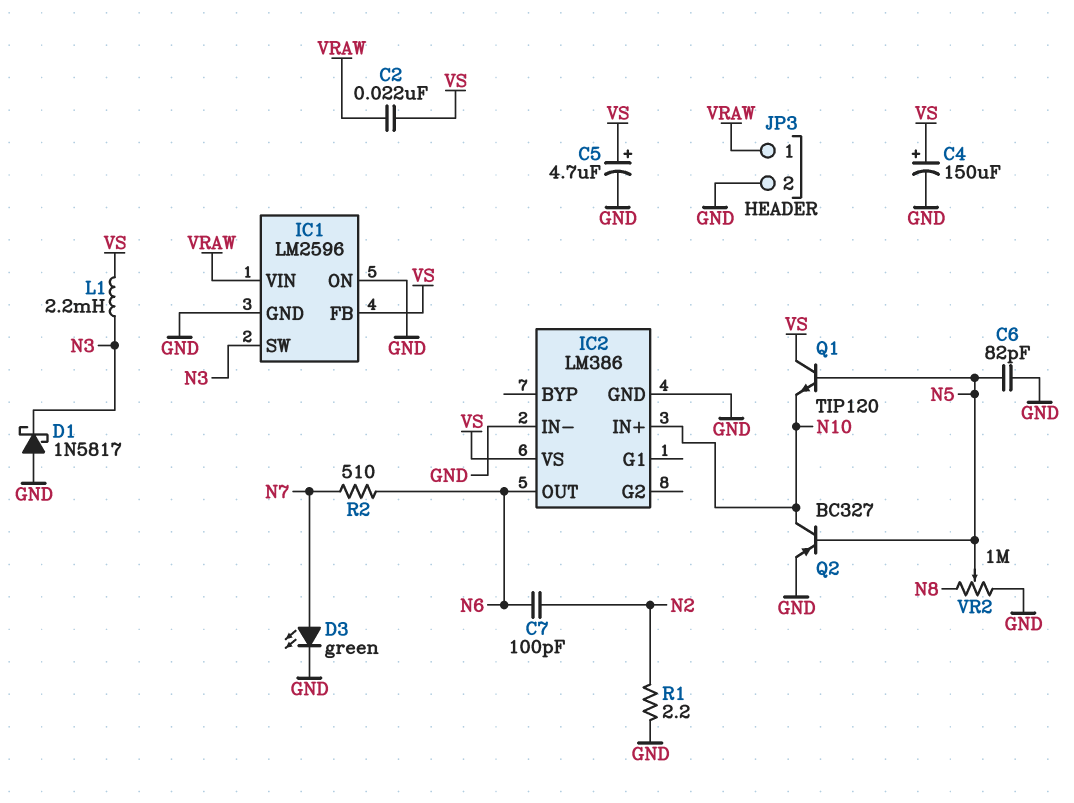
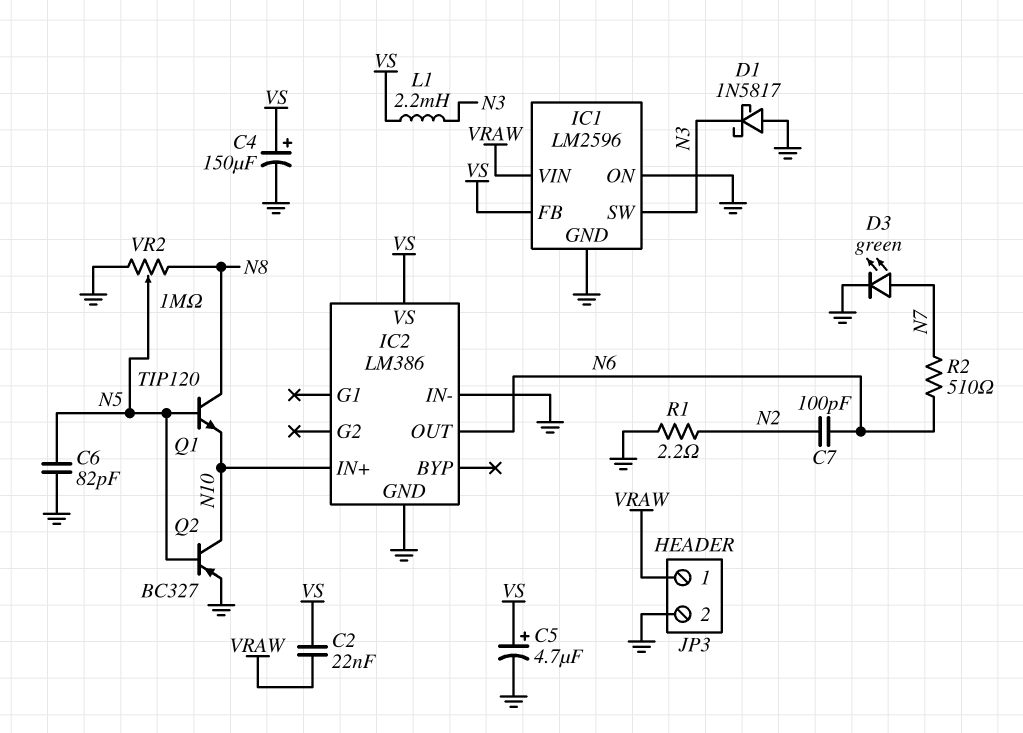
Q1: NPN TIP120 (B N5, C VS, E N10) -> NPN TIP120 (B N5, C N8, E N10)

